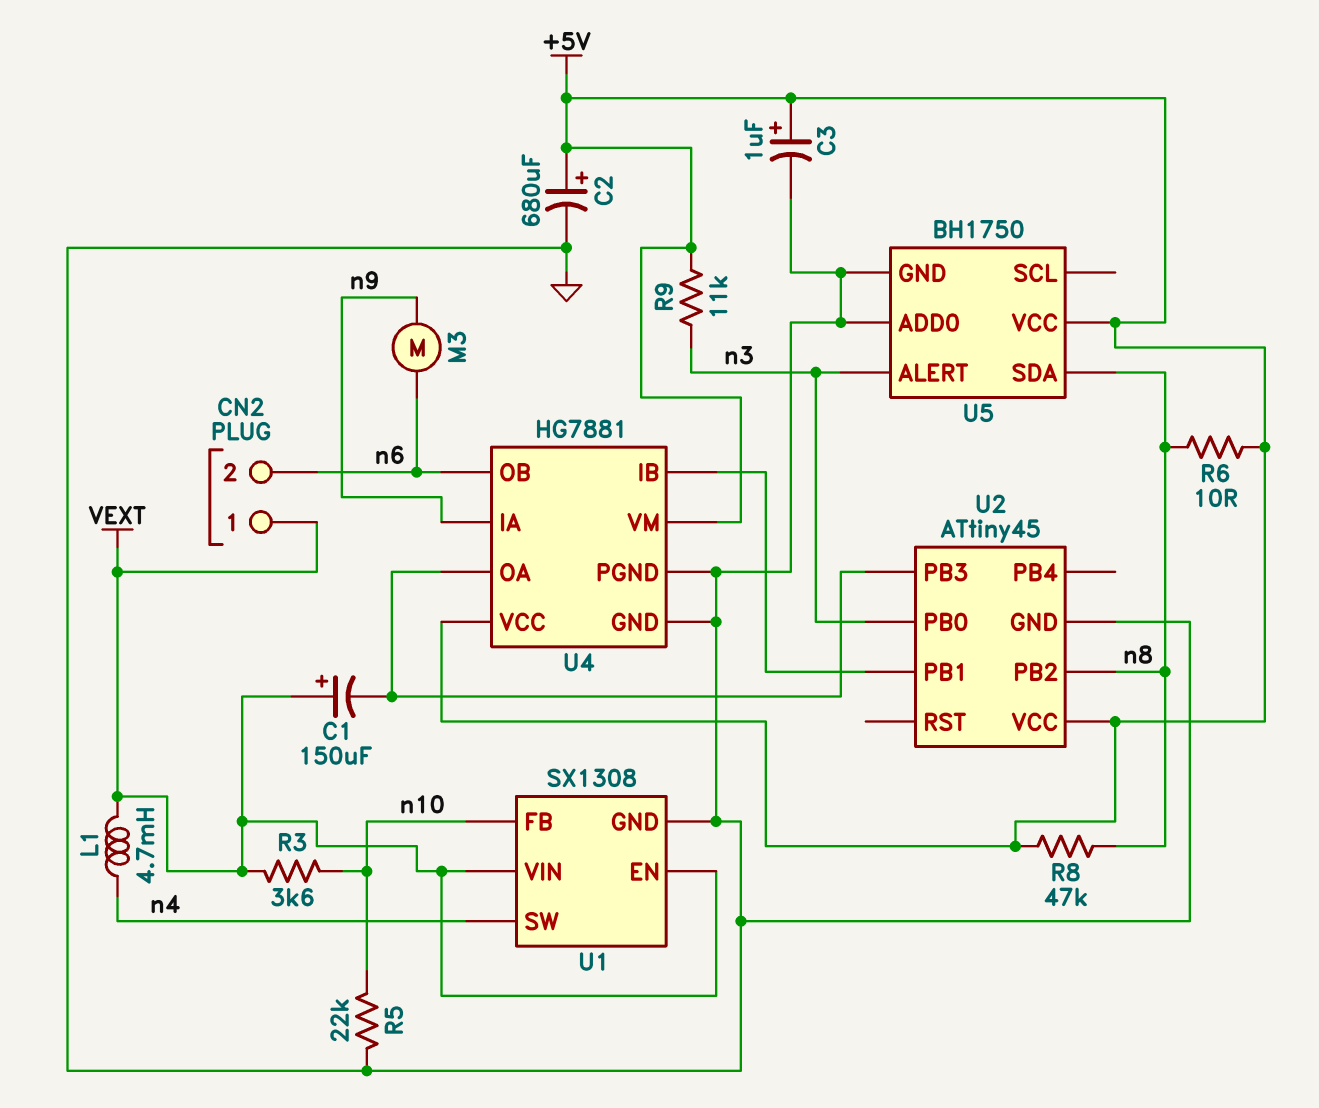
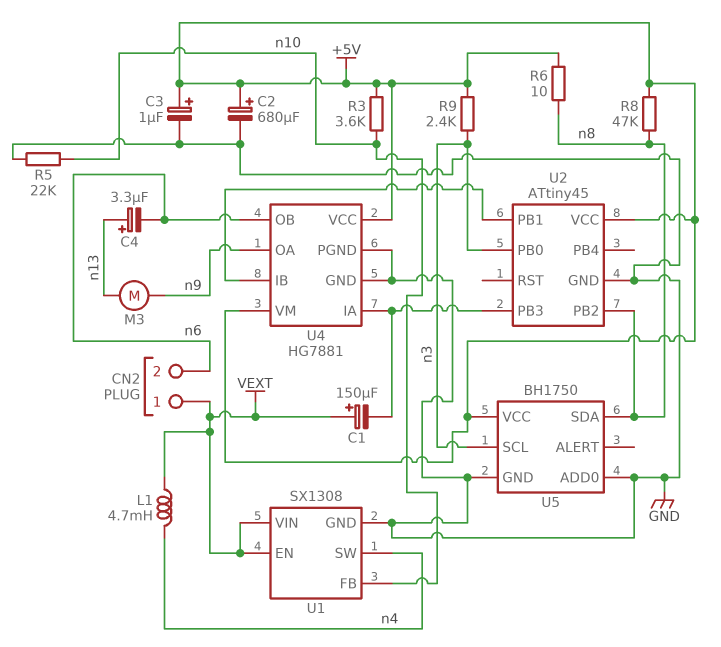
C4: none -> 3.3uF (plus n13, minus n6)
M3: motor (n6, n9) -> motor (n9, n13)
R3: 3.6k (VEXT, n10) -> 3.6k (+5V, n10)
R9: 11k (+5V, n3) -> 2.4k (+5V, n3)
U4 pin IA: n9 -> U2/PB3
U4 pin OA: U2/PB3 -> n9
U5 pin ALERT: n3 -> none
U5 pin SCL: none -> n3

